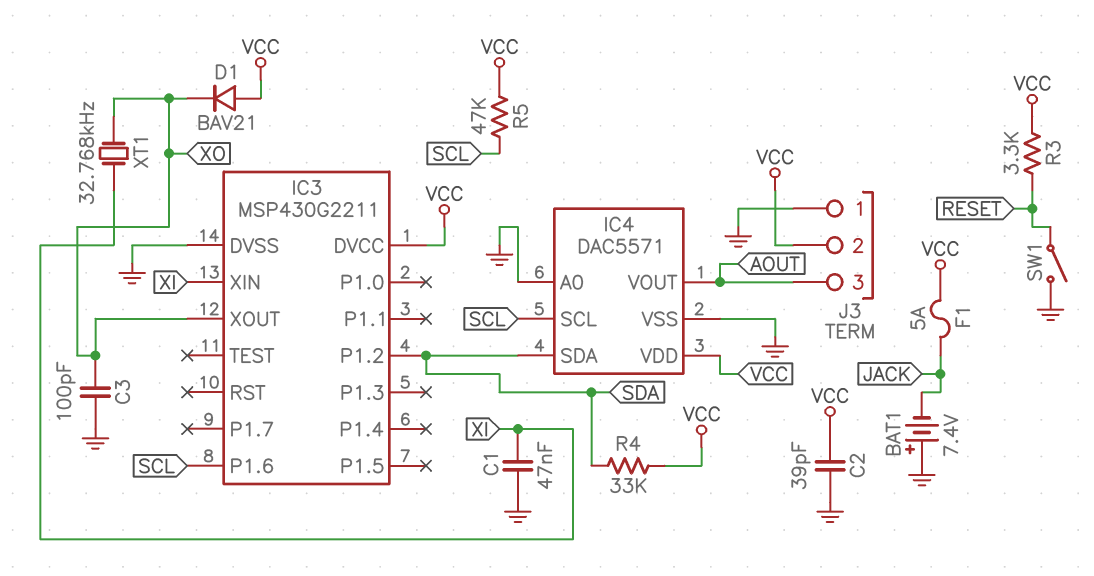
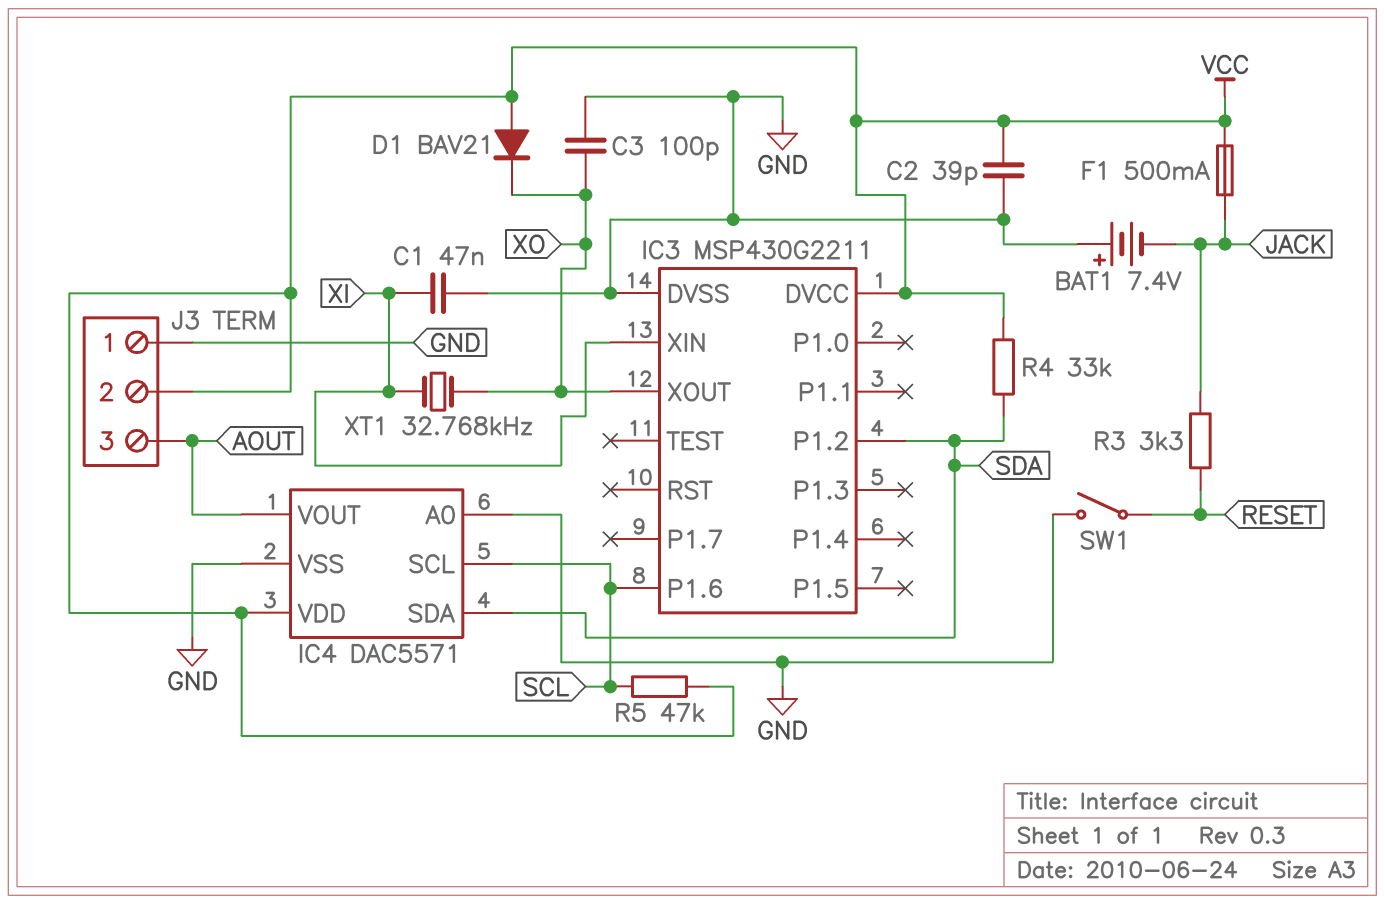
F1: 5A (JACK, VCC) -> 500mA (JACK, VCC)
R3: 3.3k (RESET, VCC) -> 3.3k (JACK, RESET)

